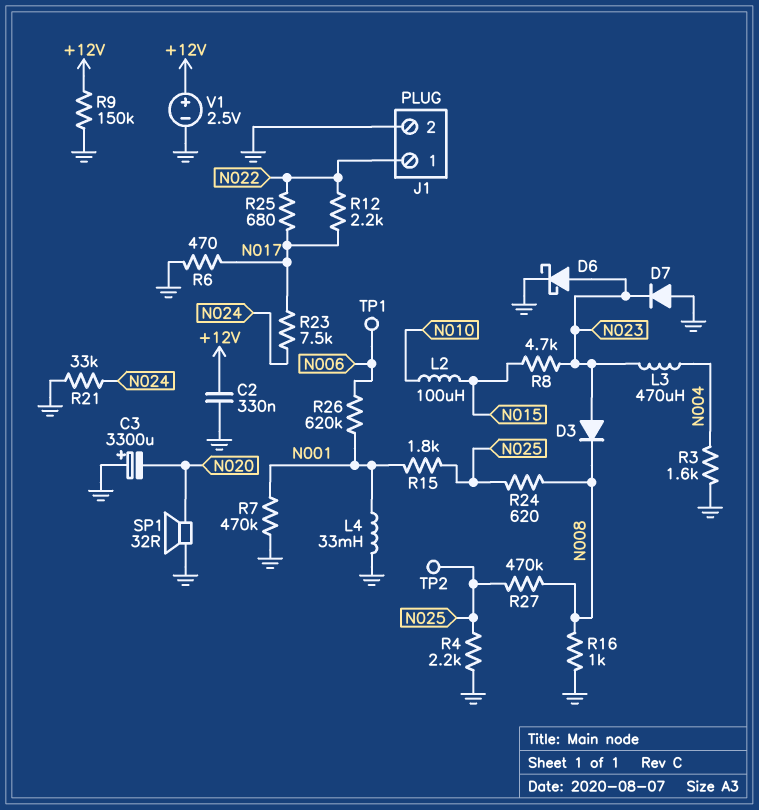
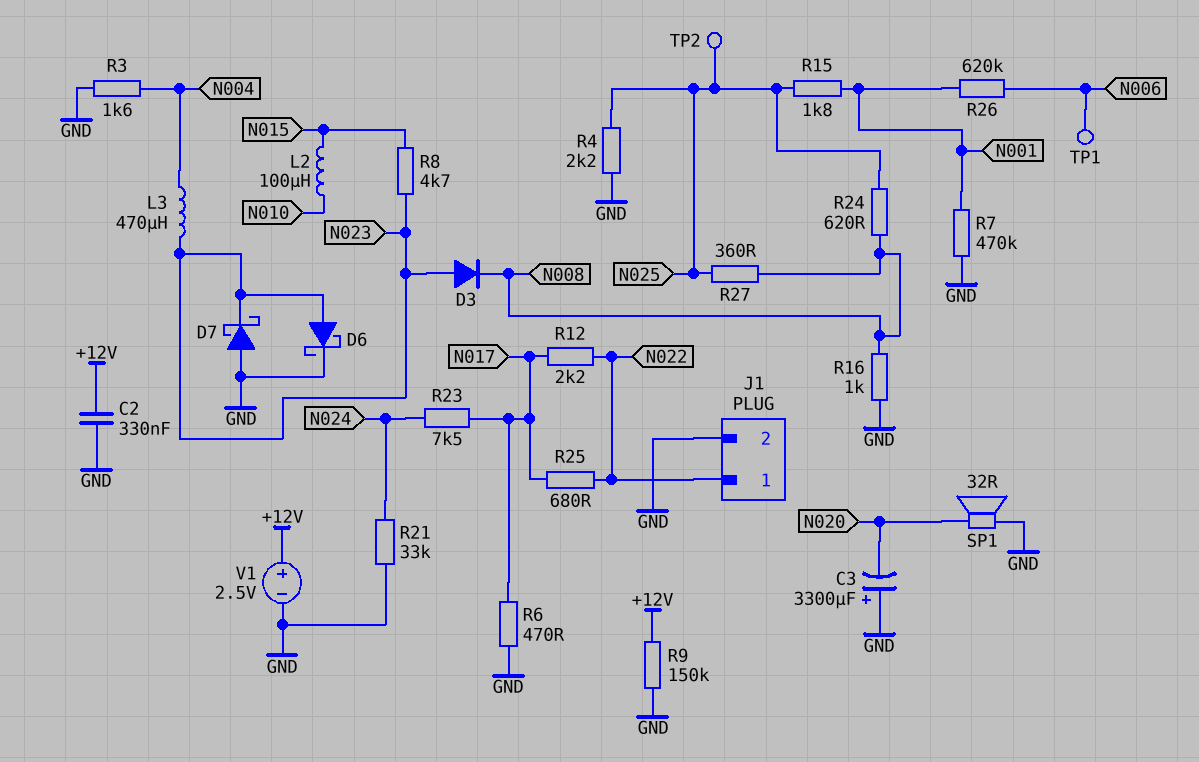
D7: diode (A GND, K N023) -> schottky (A GND, K N023)
L4: 33mH (GND, N001) -> none
R27: 470k (N008, N025) -> 360 (N008, N025)

